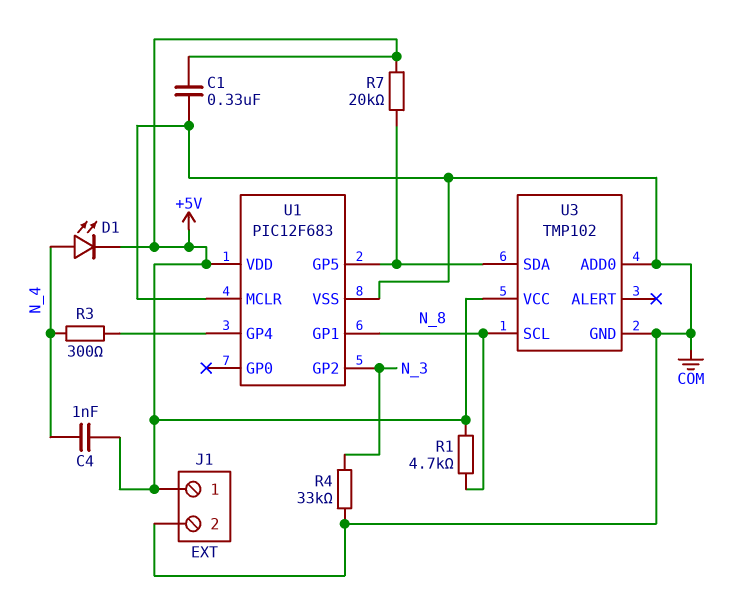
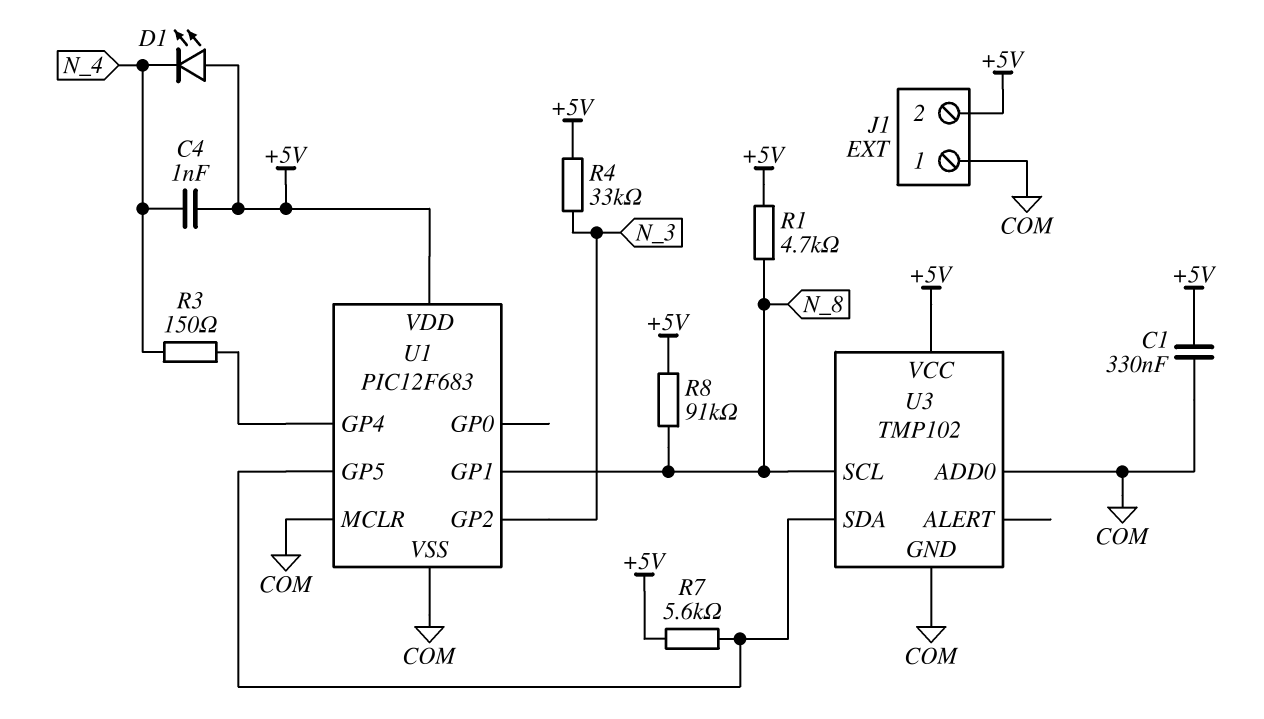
D1: LED (A N_4, K +5V) -> LED (A +5V, K N_4)
J1 pin 1: +5V -> COM
J1 pin 2: COM -> +5V
R3: 300 (N_4, U1/GP4) -> 150 (N_4, U1/GP4)
R4: 33k (COM, N_3) -> 33k (+5V, N_3)
R7: 20k (+5V, U1/GP5) -> 5.6k (+5V, U1/GP5)
R8: none -> 91k (+5V, N_8)

